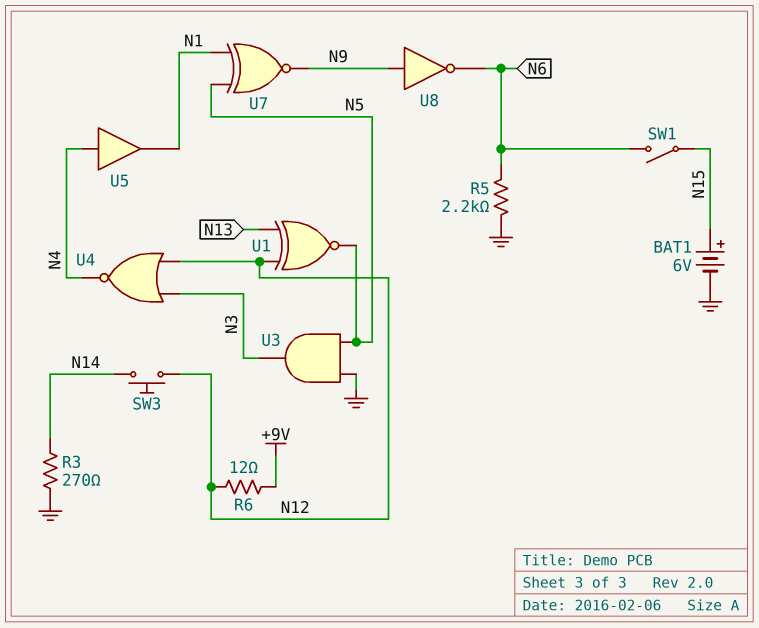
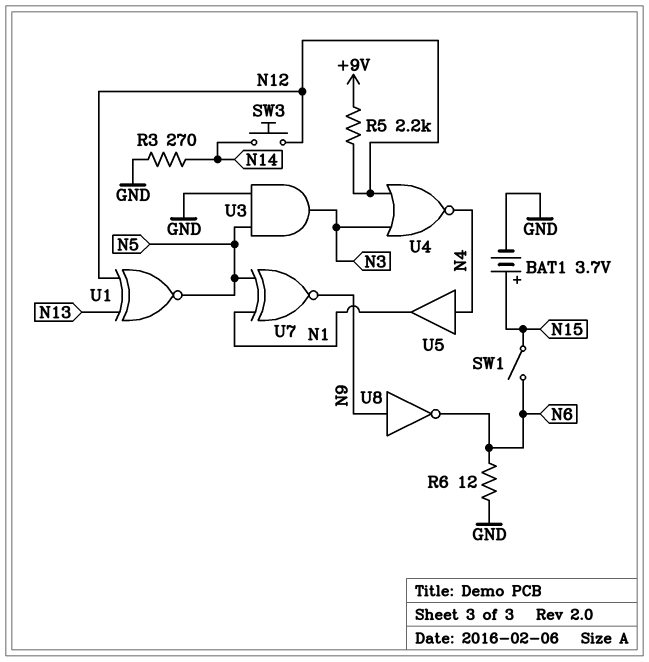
BAT1: 6V (plus N15, minus GND) -> 3.7V (plus N15, minus GND)
R5: 2.2k (GND, N6) -> 2.2k (+9V, N12)
R6: 12 (+9V, N12) -> 12 (GND, N6)

